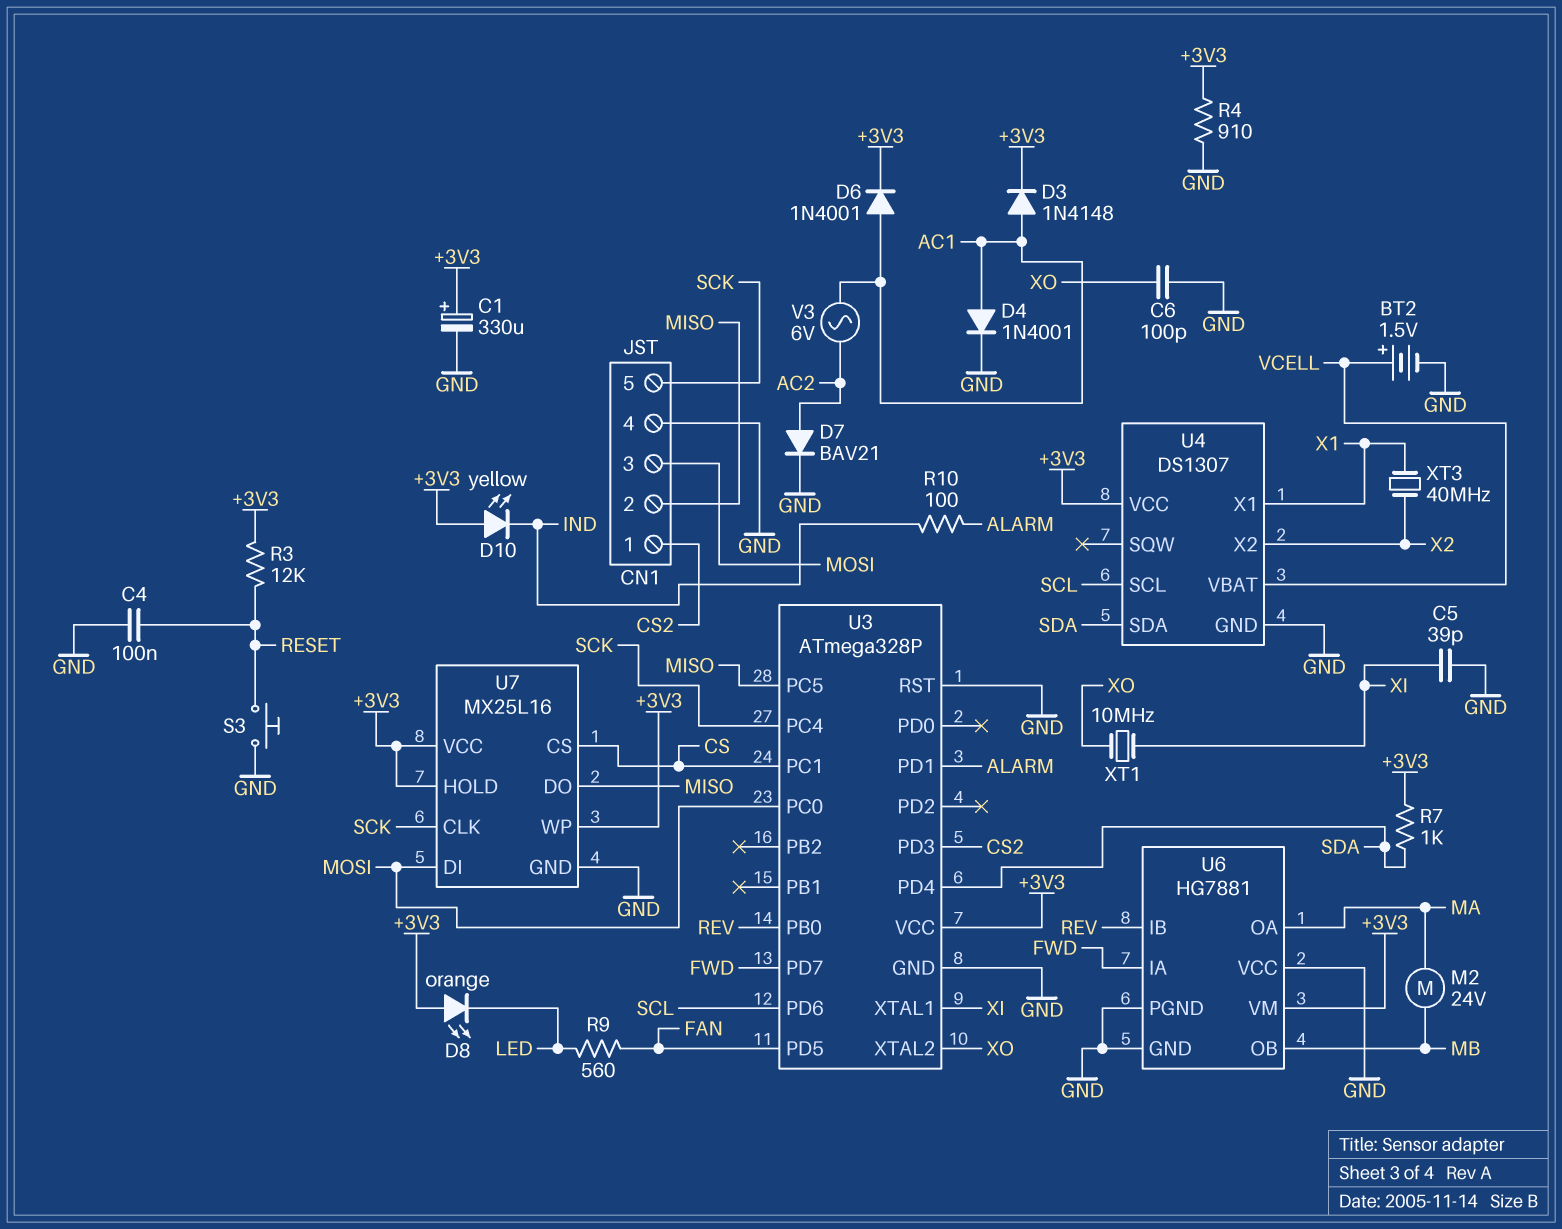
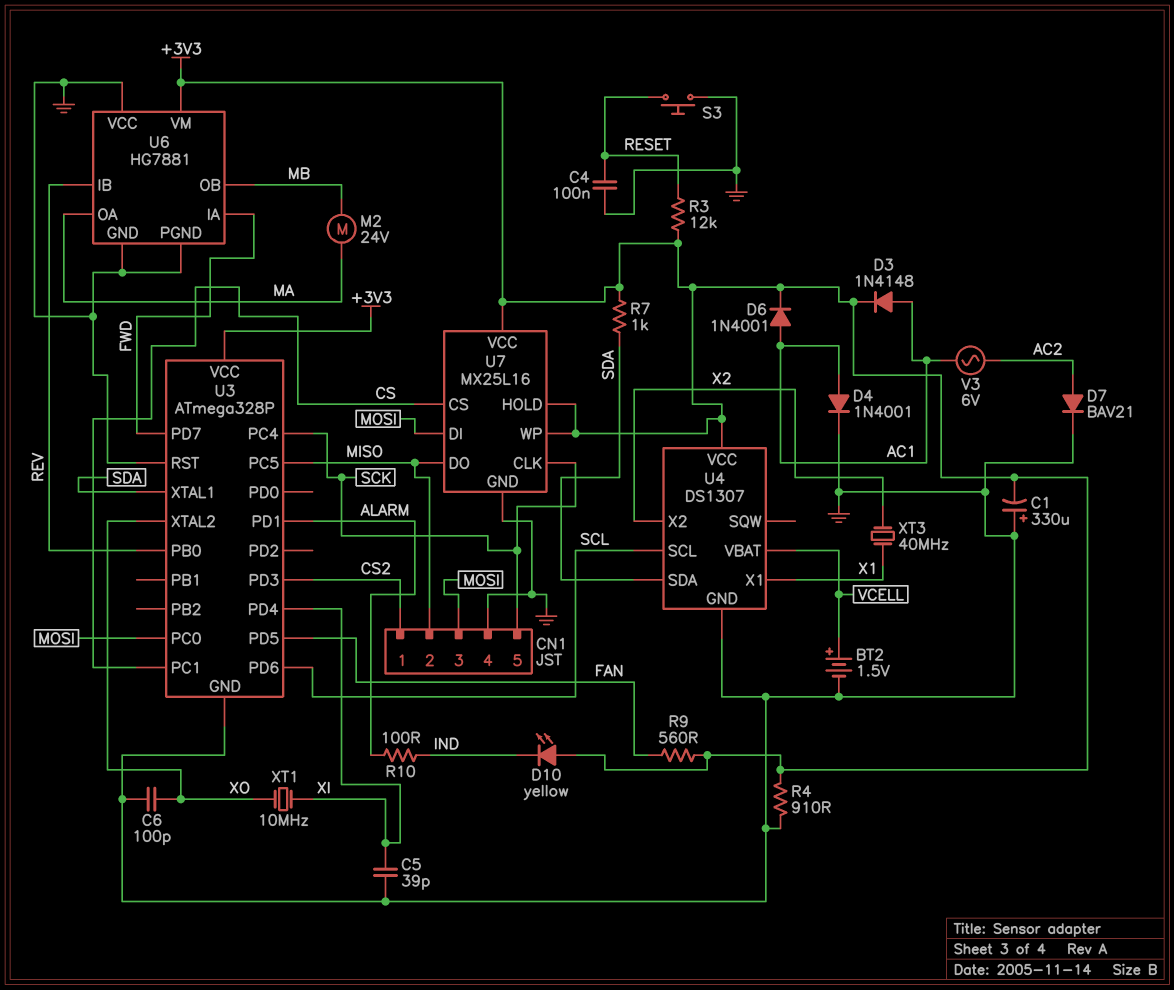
C1: 330uF (plus +3V3, minus GND) -> 330uF (plus GND, minus +3V3)
D8: LED orange (A +3V3, K LED) -> none
R9: 560 (FAN, LED) -> 560 (+3V3, FAN)
U3 pin PD4: SDA -> XI
U3 pin XTAL1: XI -> SDA

